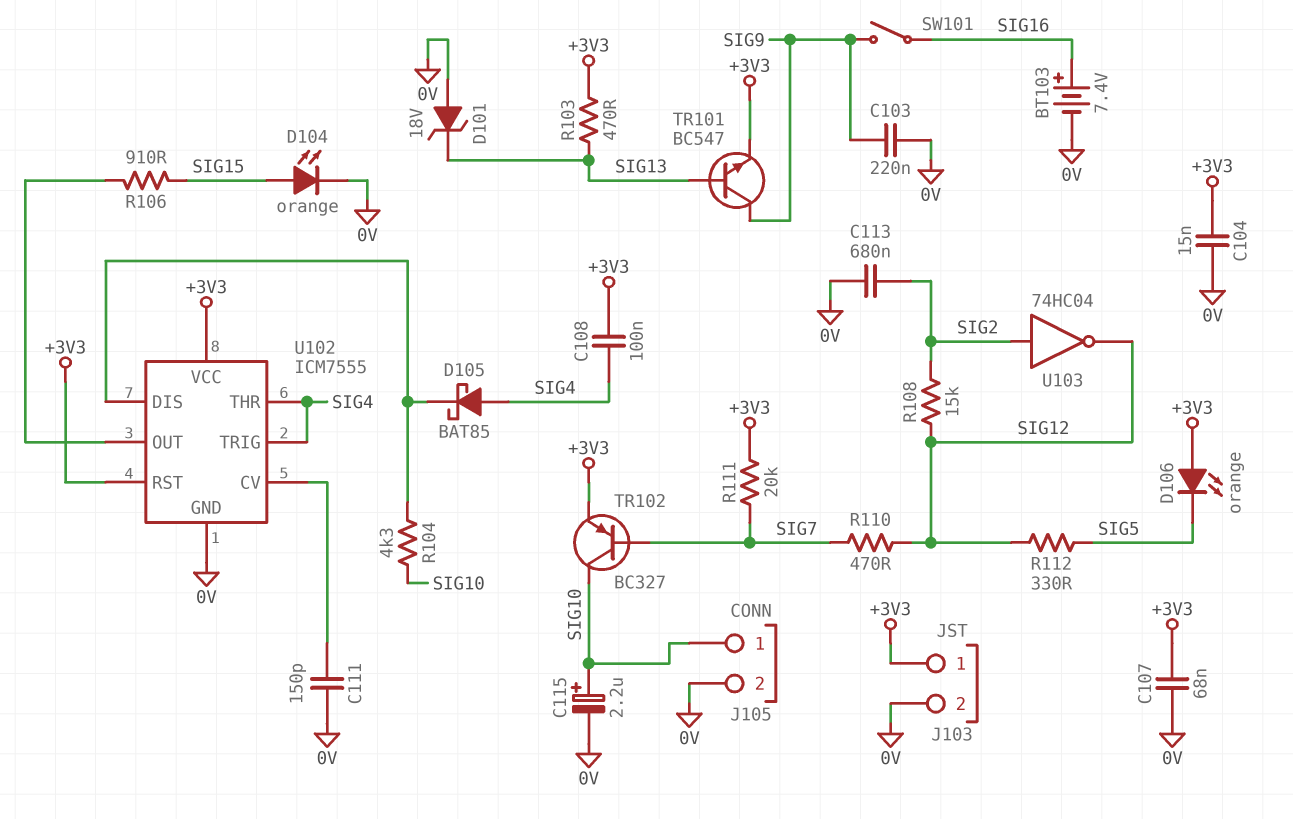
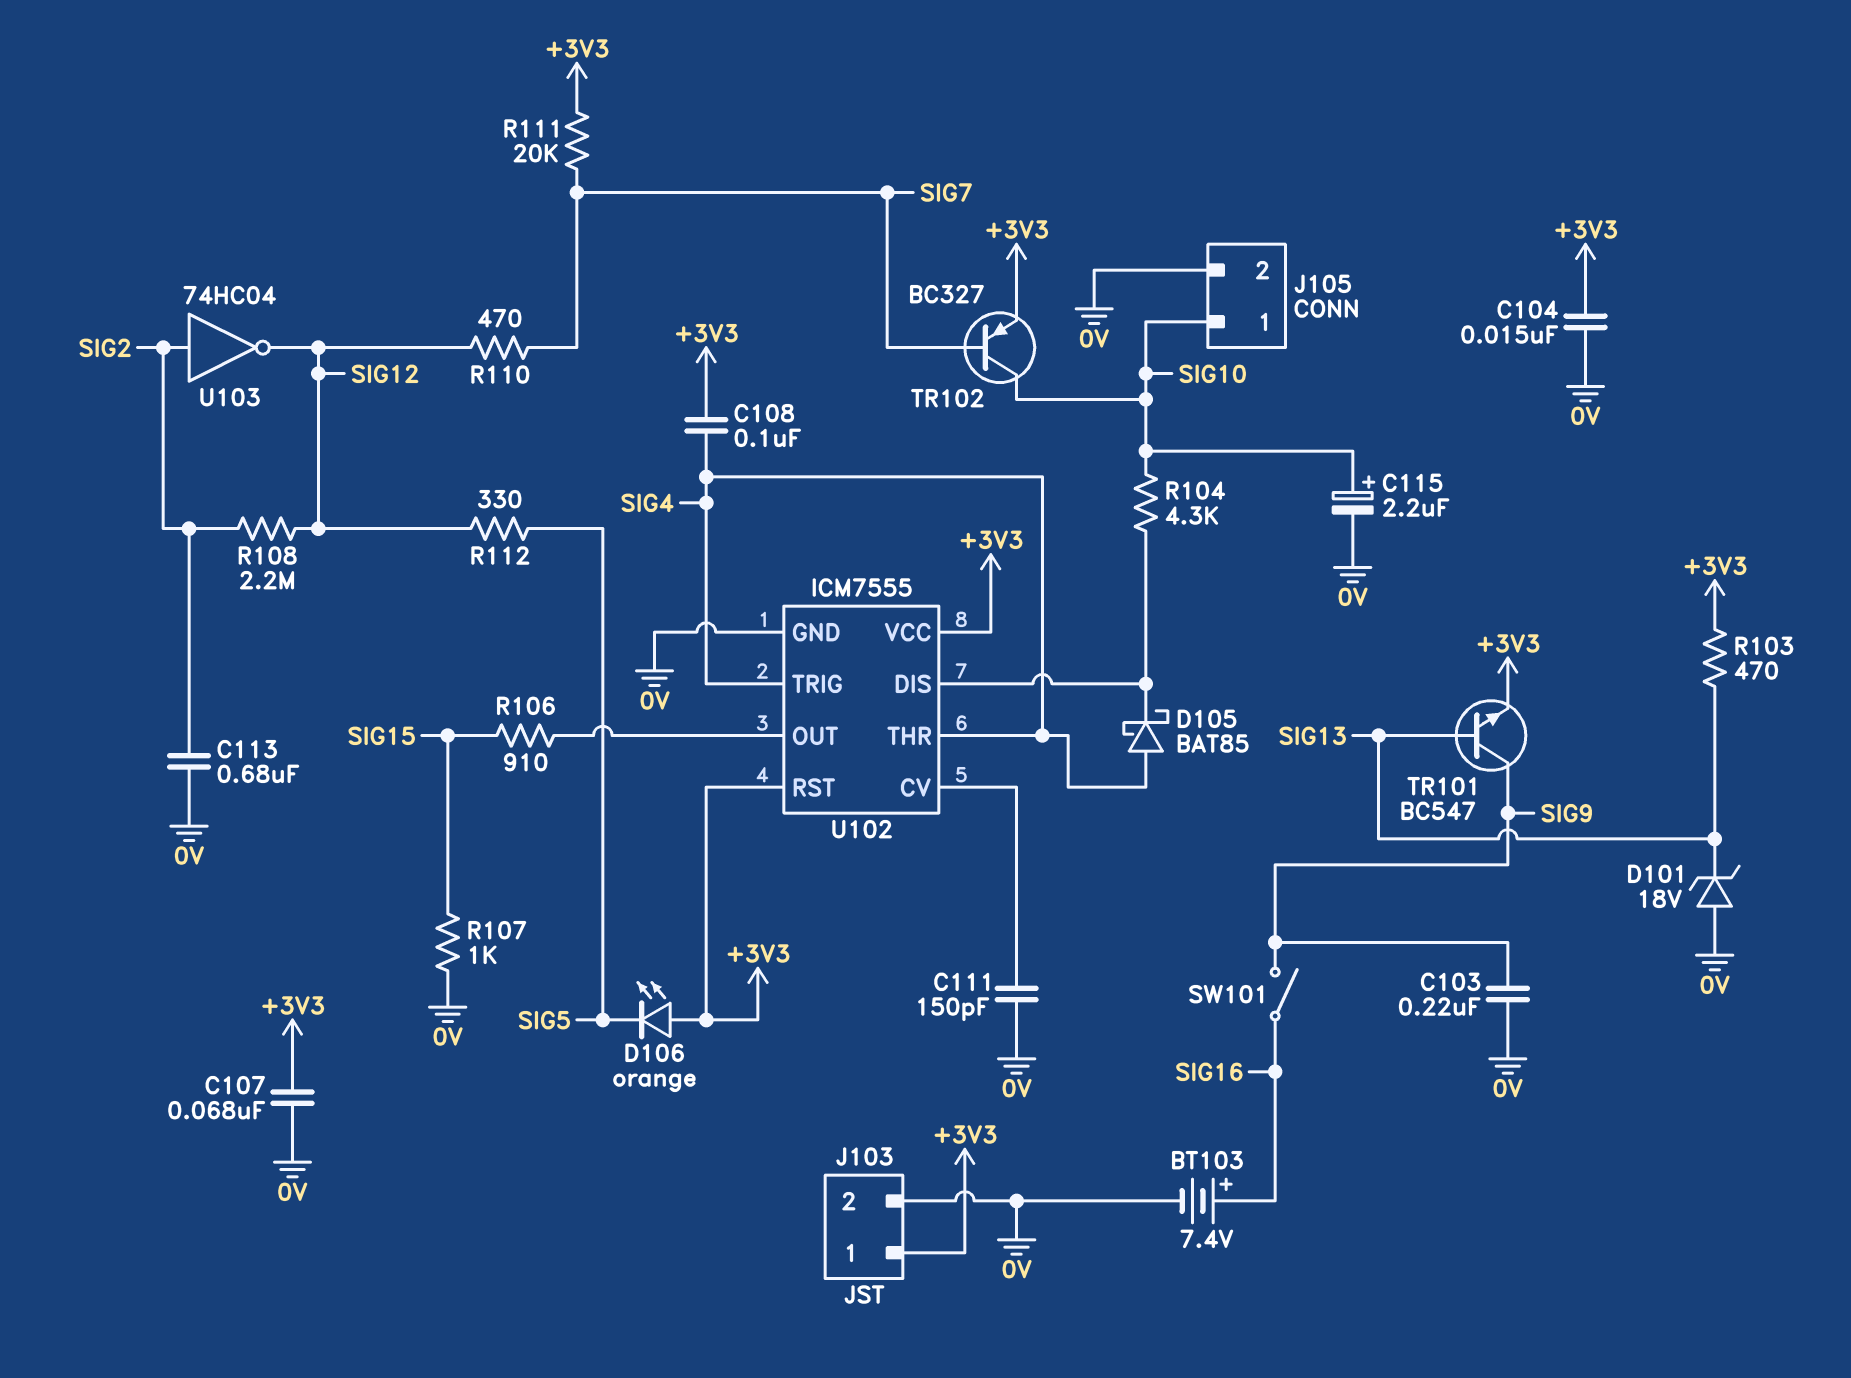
D104: LED orange (A SIG15, K 0V) -> none
R107: none -> 1k (0V, SIG15)
R108: 15k (SIG2, SIG12) -> 2.2M (SIG2, SIG12)

